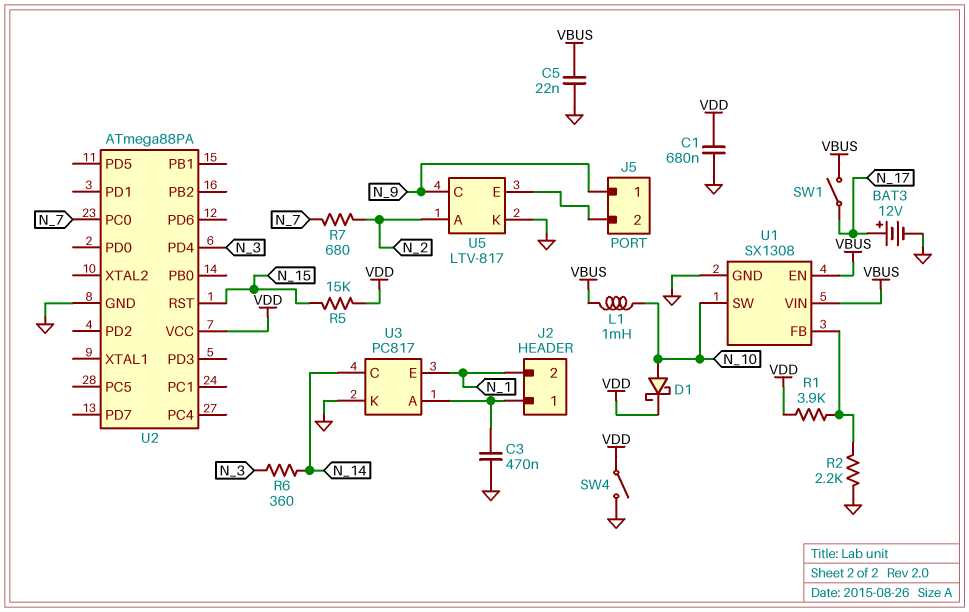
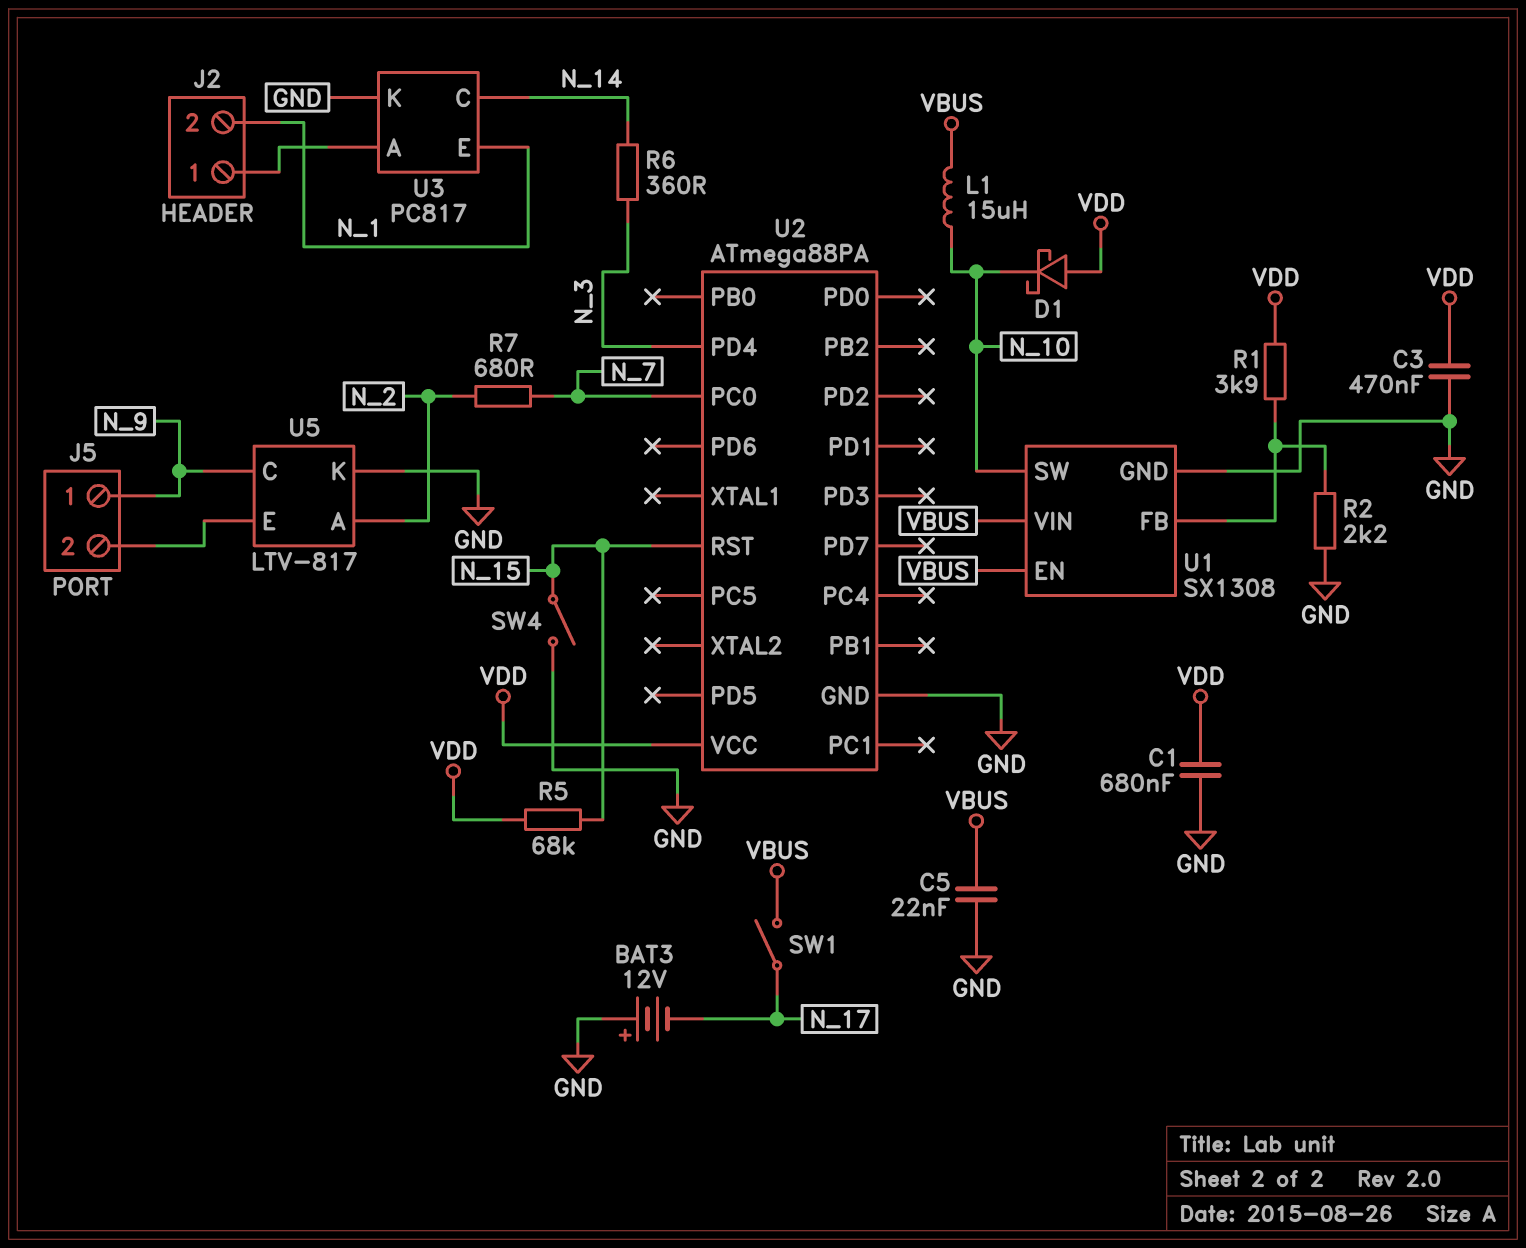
BAT3: 12V (plus N_17, minus GND) -> 12V (plus GND, minus N_17)
C3: 470nF (GND, J2/1) -> 470nF (GND, VDD)
D1: schottky (A N_10, K VDD) -> schottky (A VDD, K N_10)
L1: 1mH (N_10, VBUS) -> 15uH (N_10, VBUS)
R5: 15k (N_15, VDD) -> 68k (N_15, VDD)
SW4: switch (GND, VDD) -> switch (GND, N_15)

